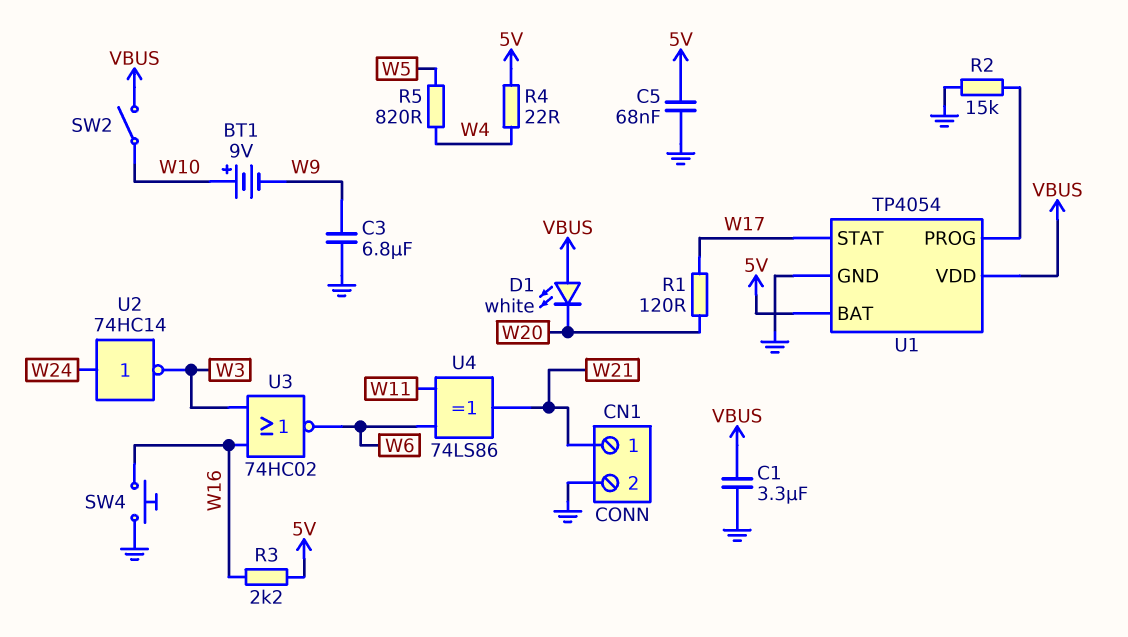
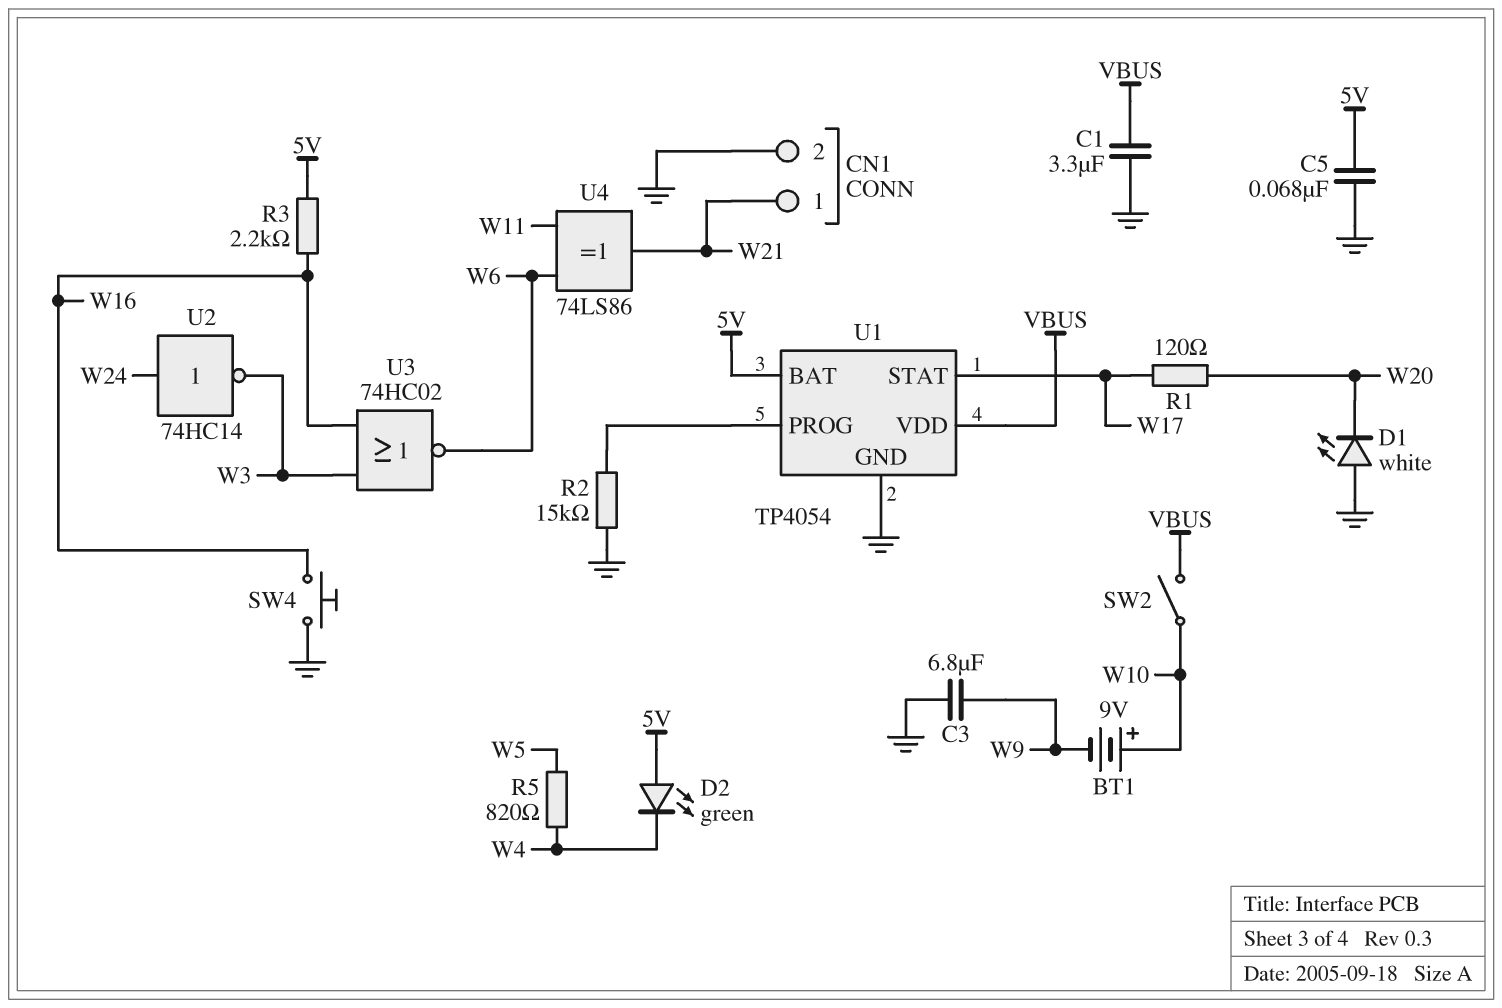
D1: LED white (A VBUS, K W20) -> LED white (A GND, K W20)
D2: none -> LED green (A 5V, K W4)
R4: 22 (5V, W4) -> none

